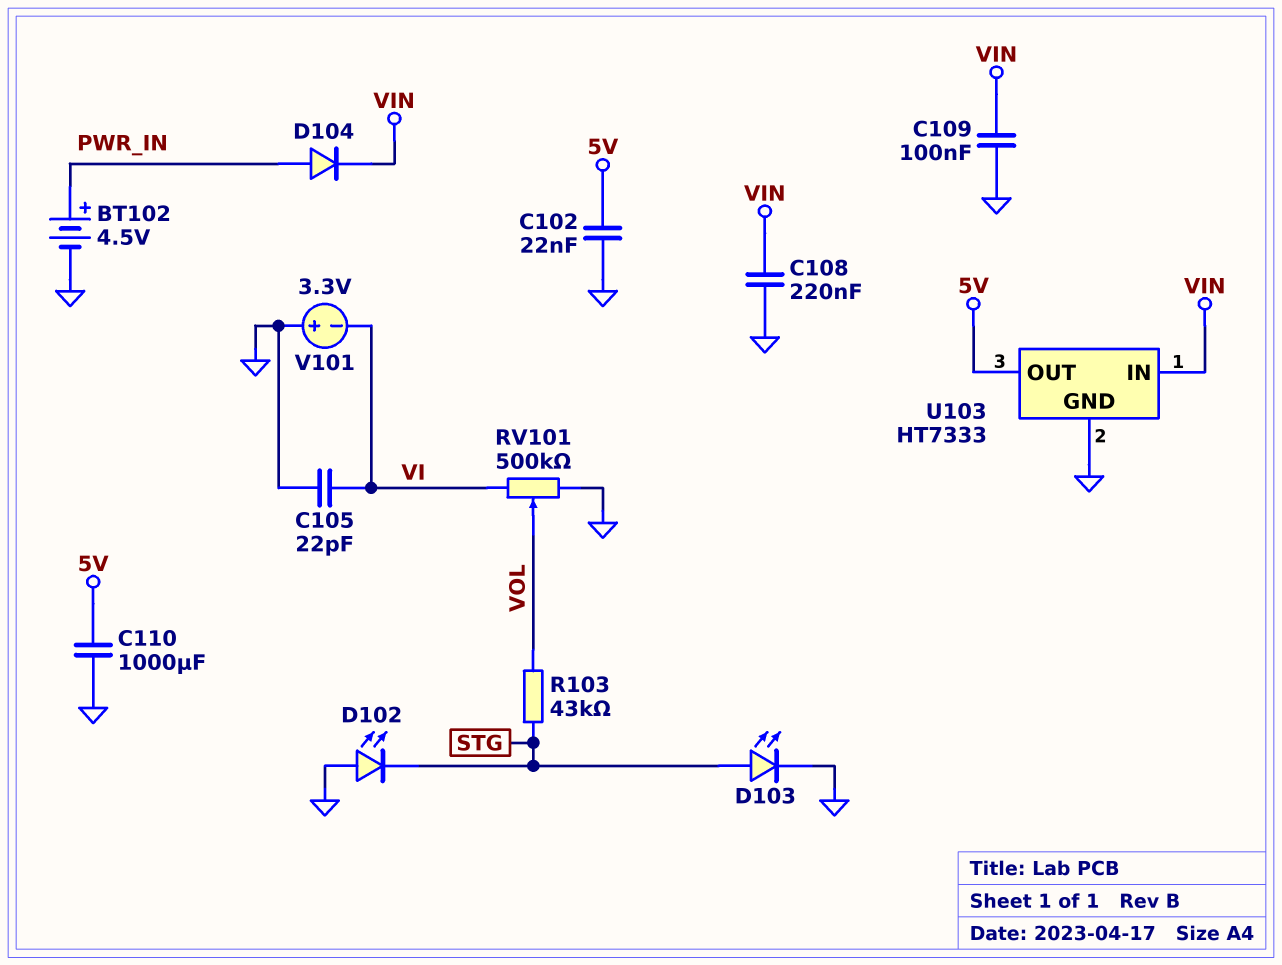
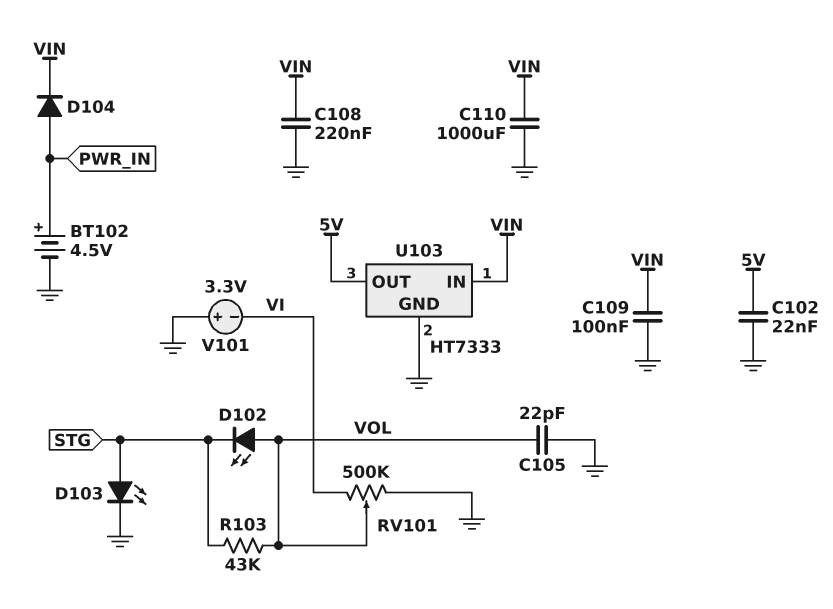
C105: 22pF (GND, VI) -> 22pF (GND, VOL)
C110: 1000uF (5V, GND) -> 1000uF (GND, VIN)
D102: LED (A GND, K STG) -> LED (A VOL, K STG)

